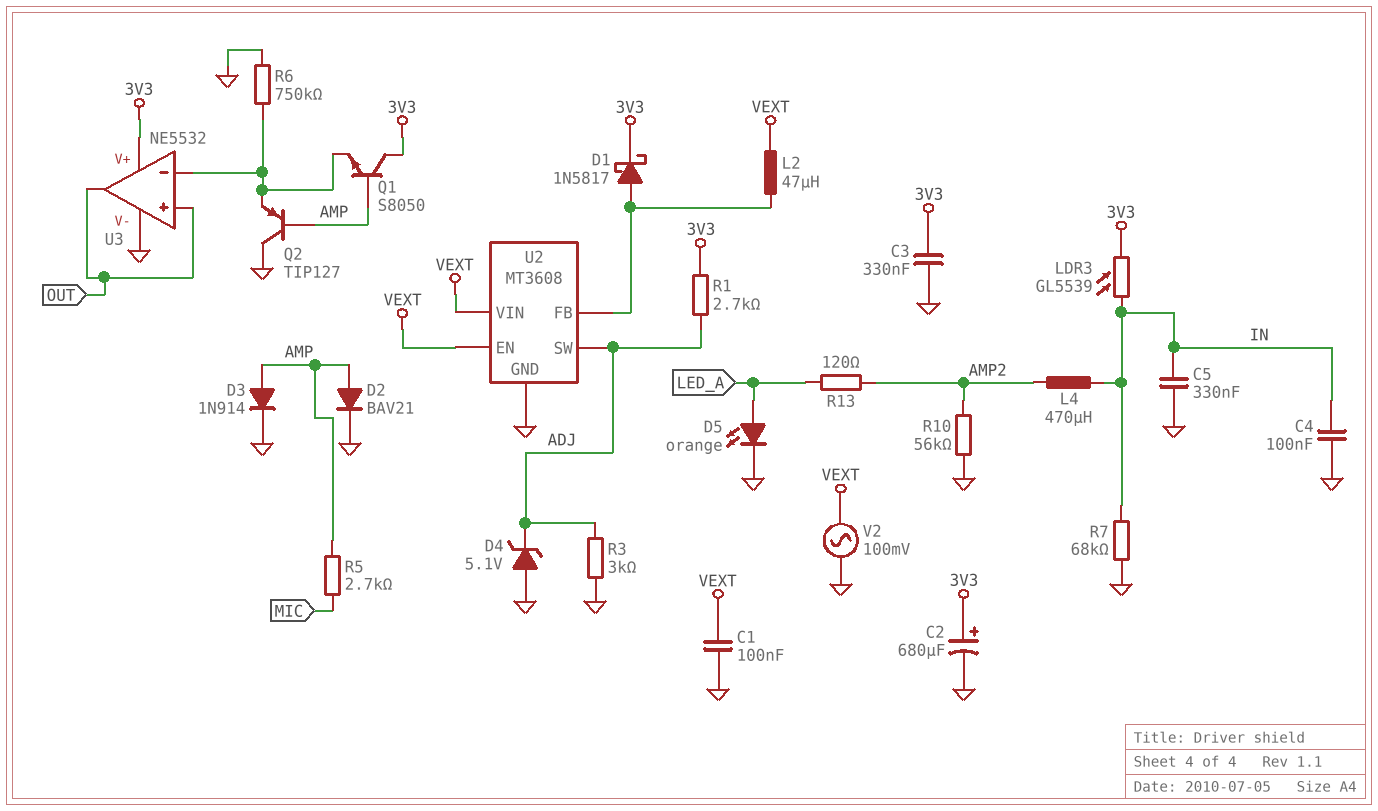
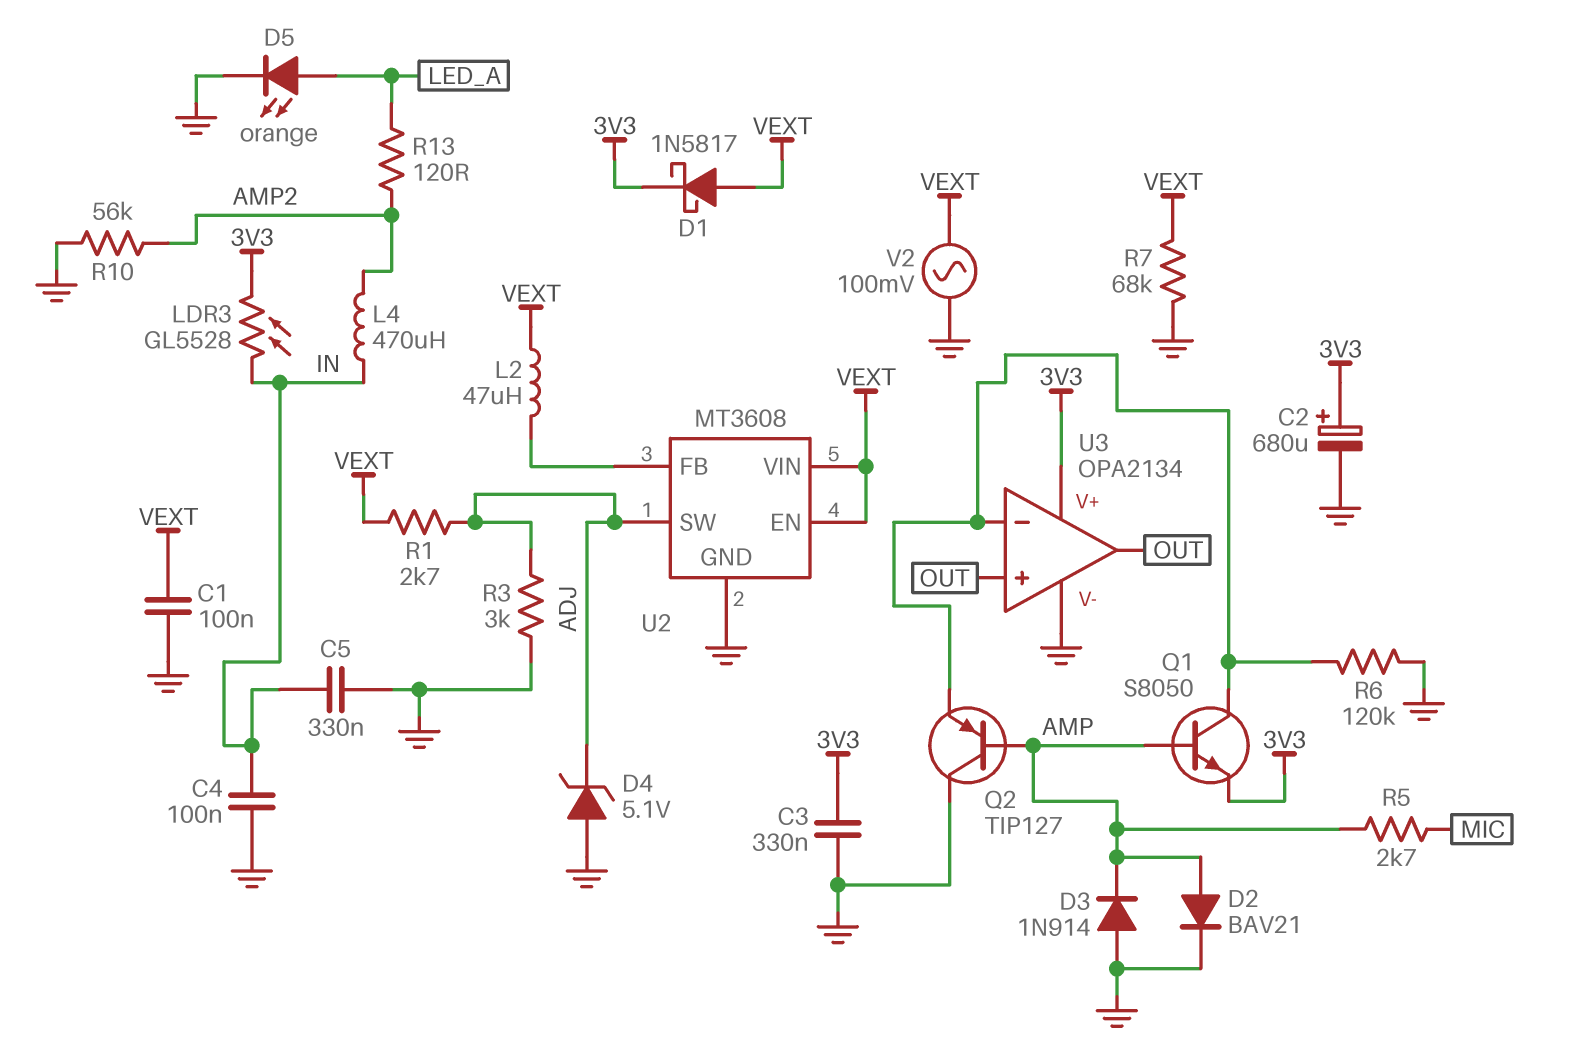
D1: schottky 1N5817 (A U2/FB, K 3V3) -> schottky 1N5817 (A VEXT, K 3V3)
D3: diode 1N914 (A AMP, K GND) -> diode 1N914 (A GND, K AMP)
LDR3: GL5539 (3V3, IN) -> GL5528 (3V3, IN)
Q1: NPN S8050 (B AMP, C 3V3, E U3/in-) -> NPN S8050 (B AMP, C U3/in-, E 3V3)
R1: 2.7k (3V3, ADJ) -> 2.7k (ADJ, VEXT)
R6: 750k (GND, U3/in-) -> 120k (GND, U3/in-)
R7: 68k (GND, IN) -> 68k (GND, VEXT)
U3: NE5532 -> OPA2134

